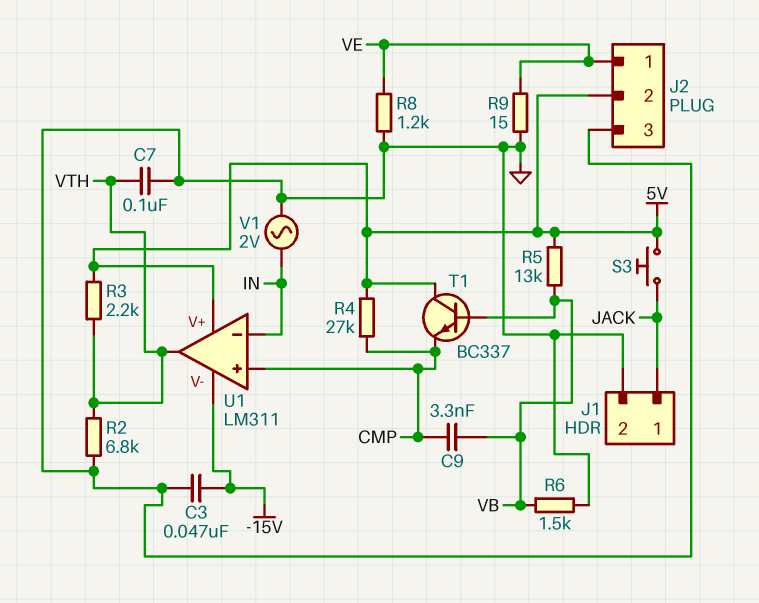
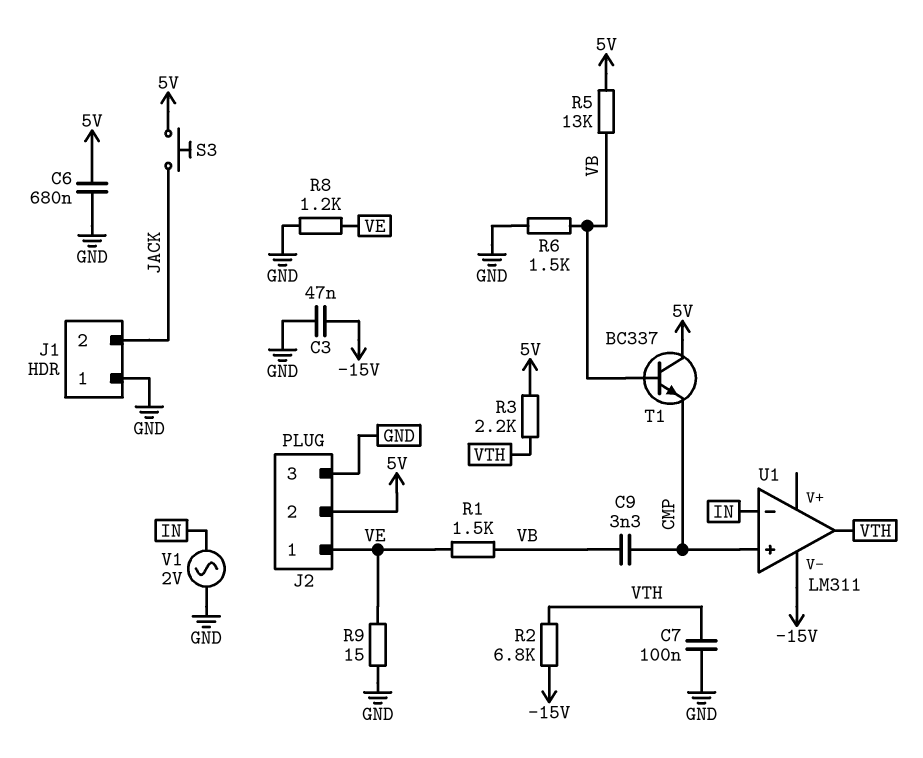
C6: none -> 680nF (5V, GND)
J1 pin 1: JACK -> GND
J1 pin 2: GND -> JACK
R1: none -> 1.5k (VB, VE)
R2: 6.8k (GND, VTH) -> 6.8k (-15V, VTH)
R4: 27k (5V, CMP) -> none
U1 pin V+: 5V -> none

